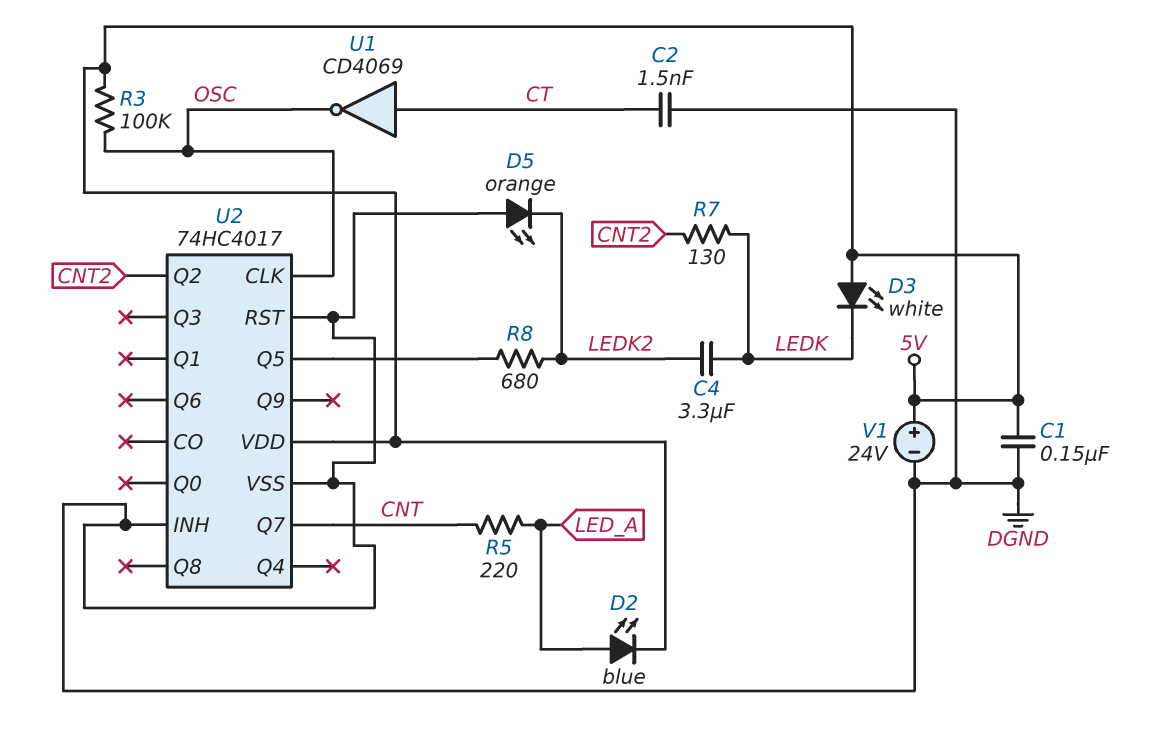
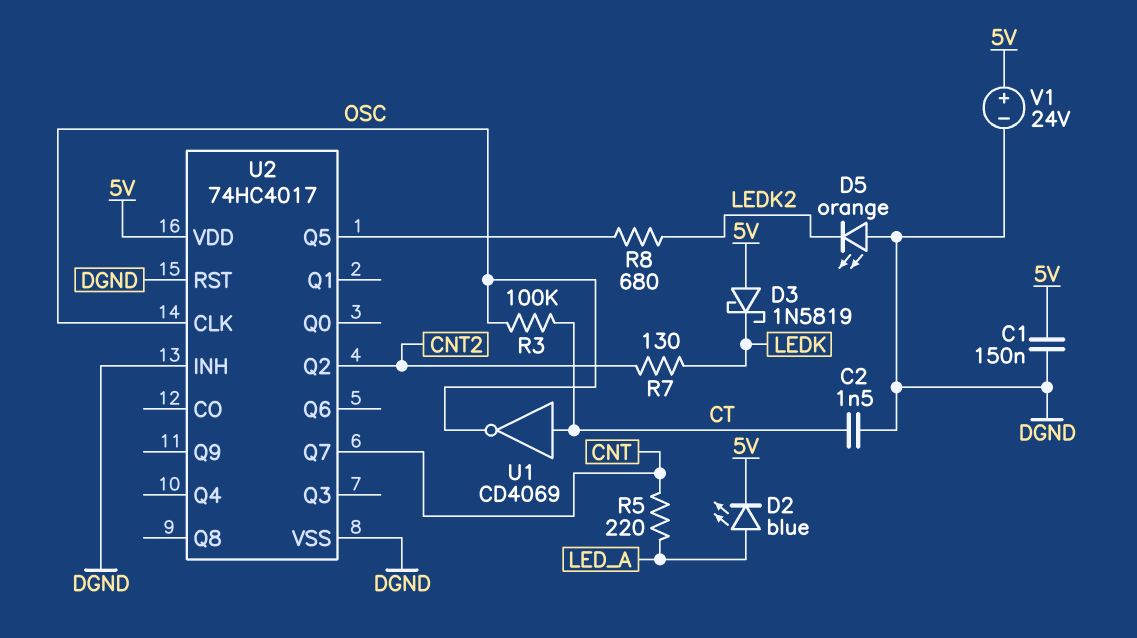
C4: 3.3uF (LEDK, LEDK2) -> none
D3: LED white (A 5V, K LEDK) -> schottky 1N5819 (A 5V, K LEDK)
R3: 100k (5V, OSC) -> 100k (CT, OSC)

